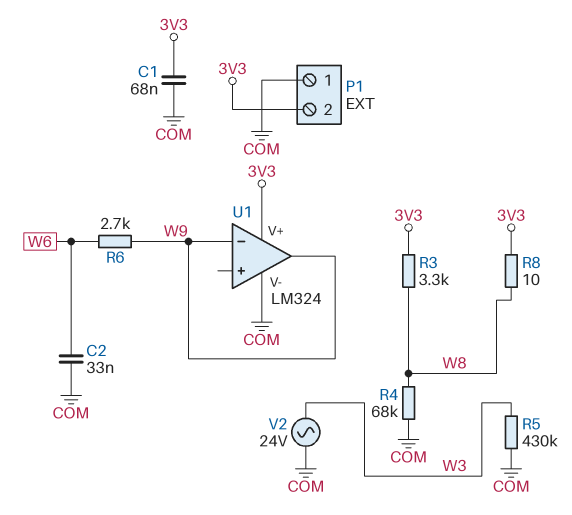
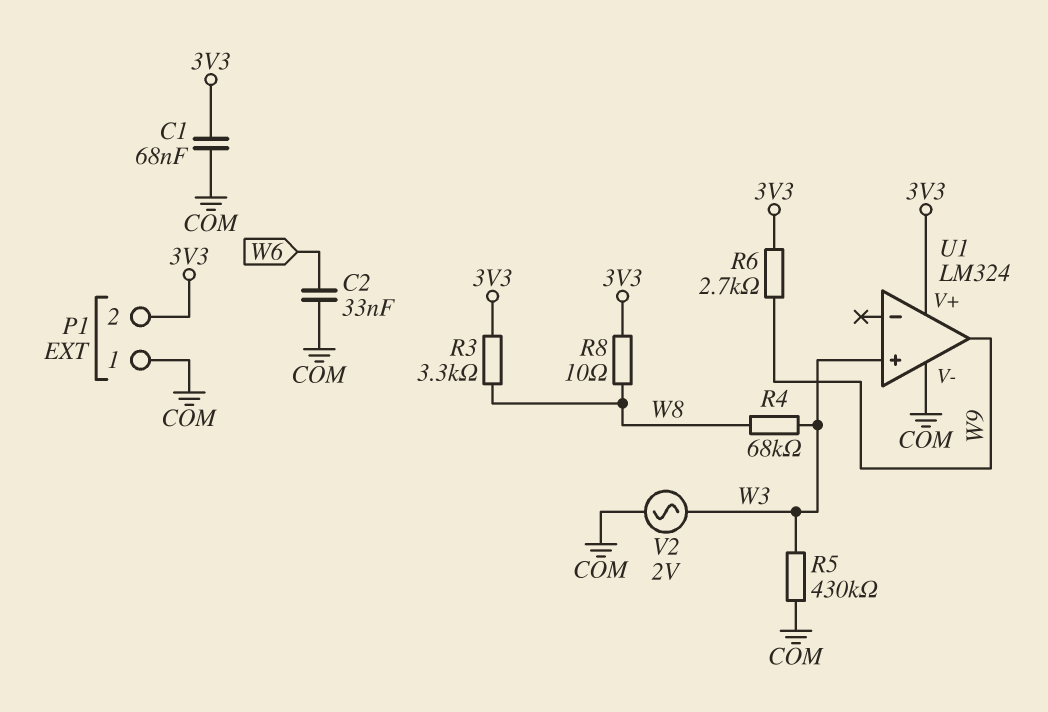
R4: 68k (COM, W8) -> 68k (W3, W8)
R6: 2.7k (W6, W9) -> 2.7k (3V3, W9)
U1 pin in+: none -> W3
U1 pin in-: W9 -> none
V2: AC 24V (COM, W3) -> AC 2V (COM, W3)

